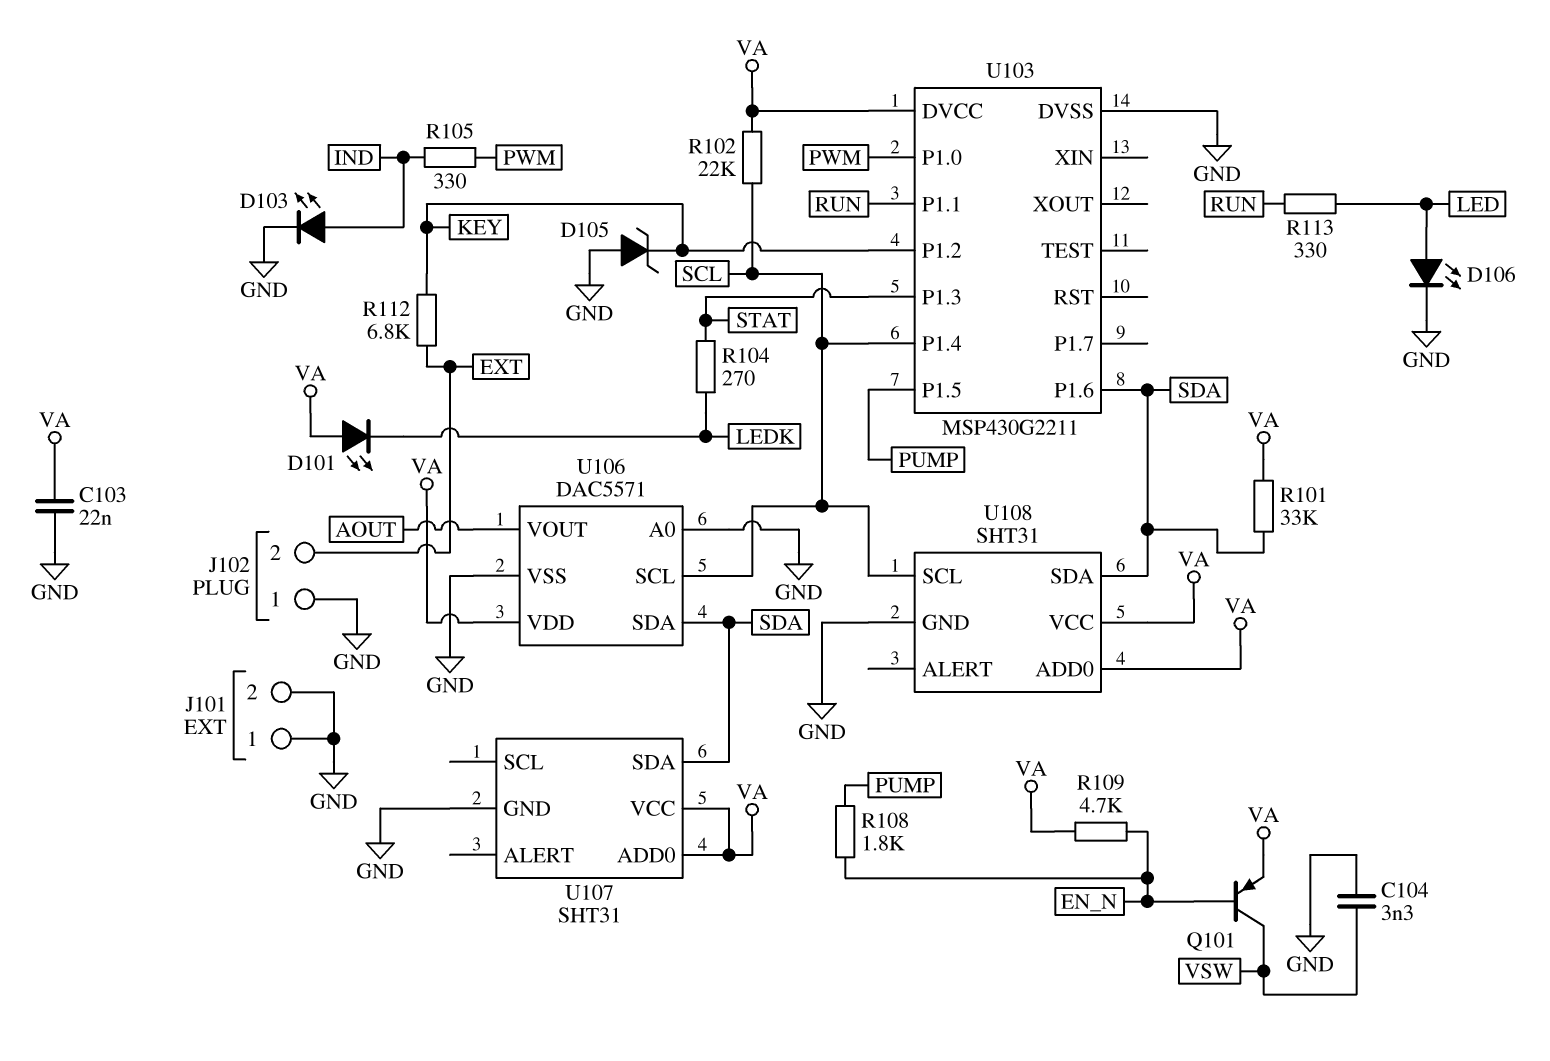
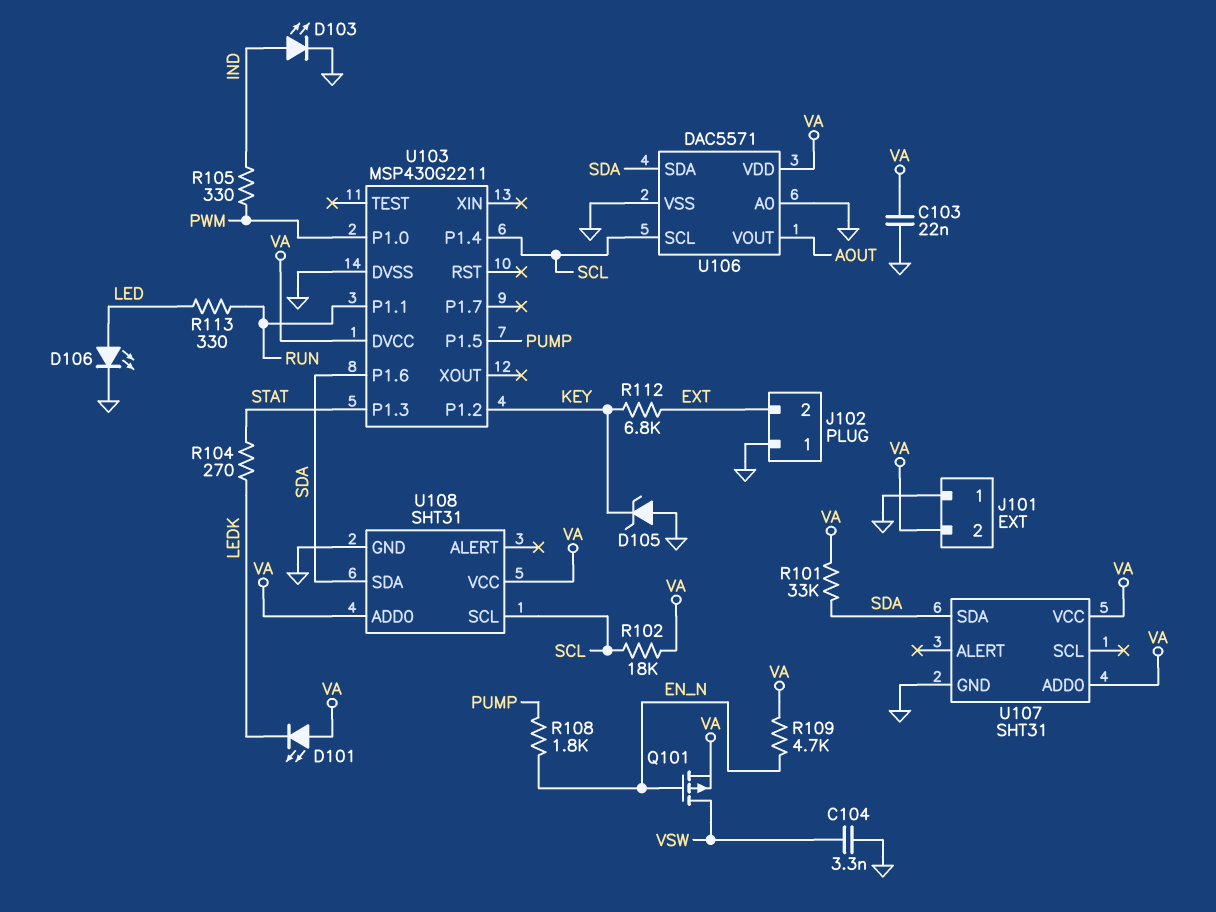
J101 pin 2: GND -> VA
Q101: PNP (B EN_N, C VSW, E VA) -> PMOS (G EN_N, D VSW, S VA)
R102: 22k (SCL, VA) -> 18k (SCL, VA)

